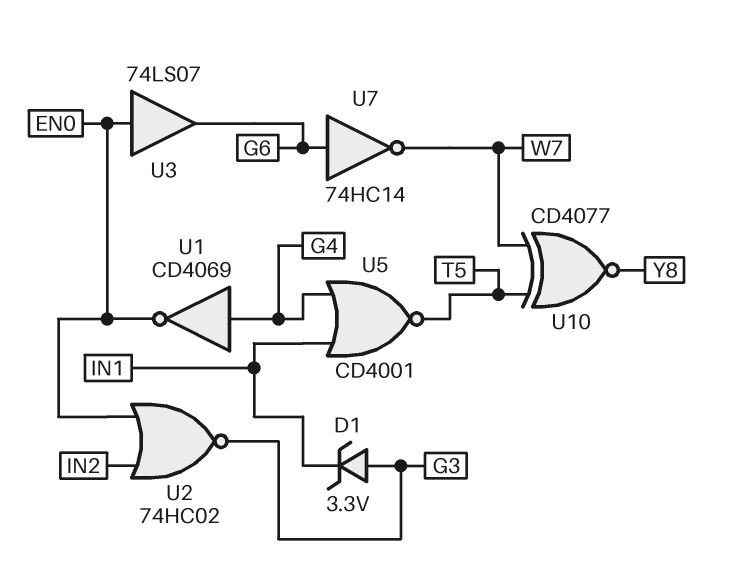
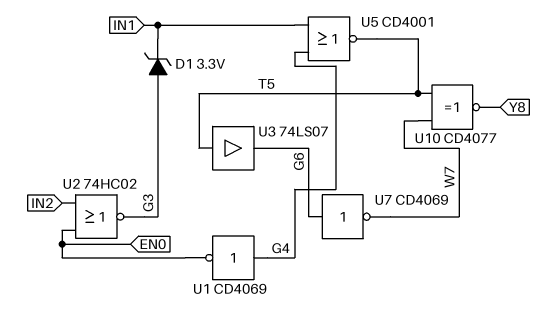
U3: buffer 74LS07 (in EN0, out G6) -> buffer 74LS07 (in T5, out G6)
U7: NOT 74HC14 (in G6, out W7) -> NOT CD4069 (in G6, out W7)

